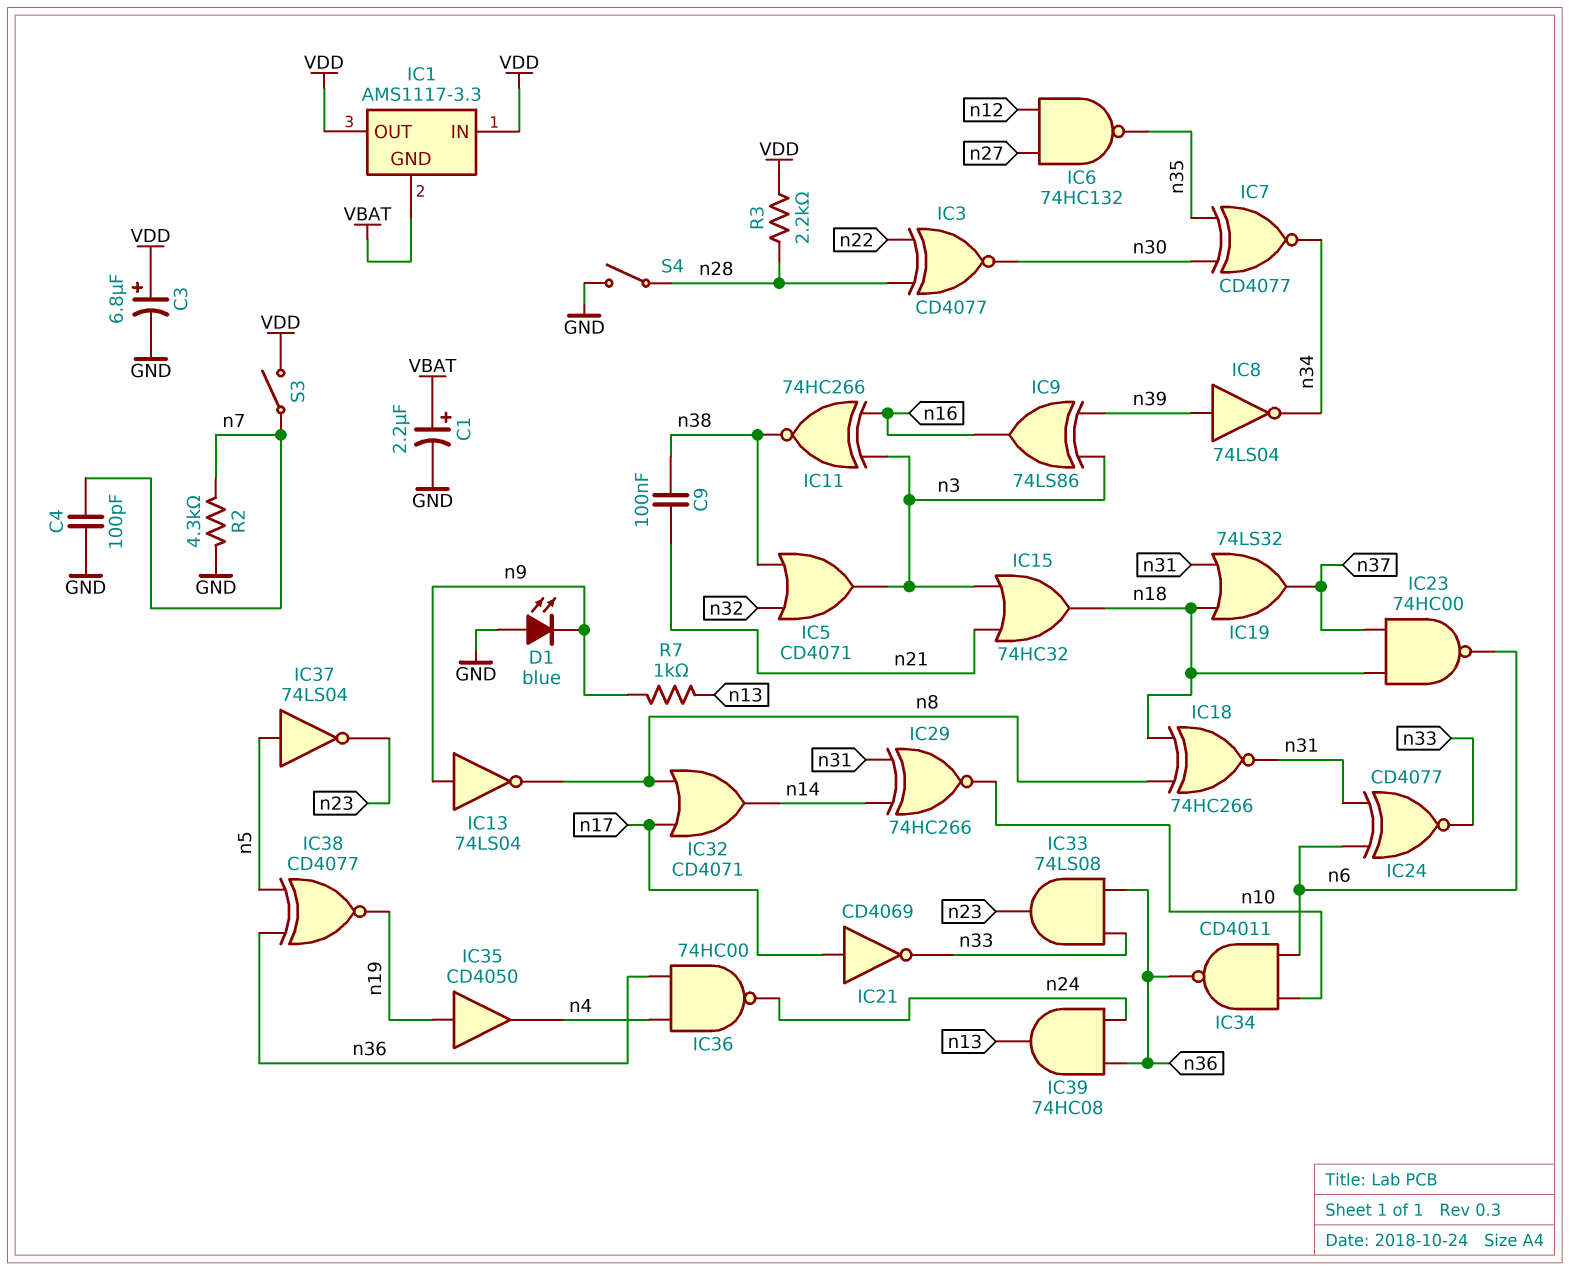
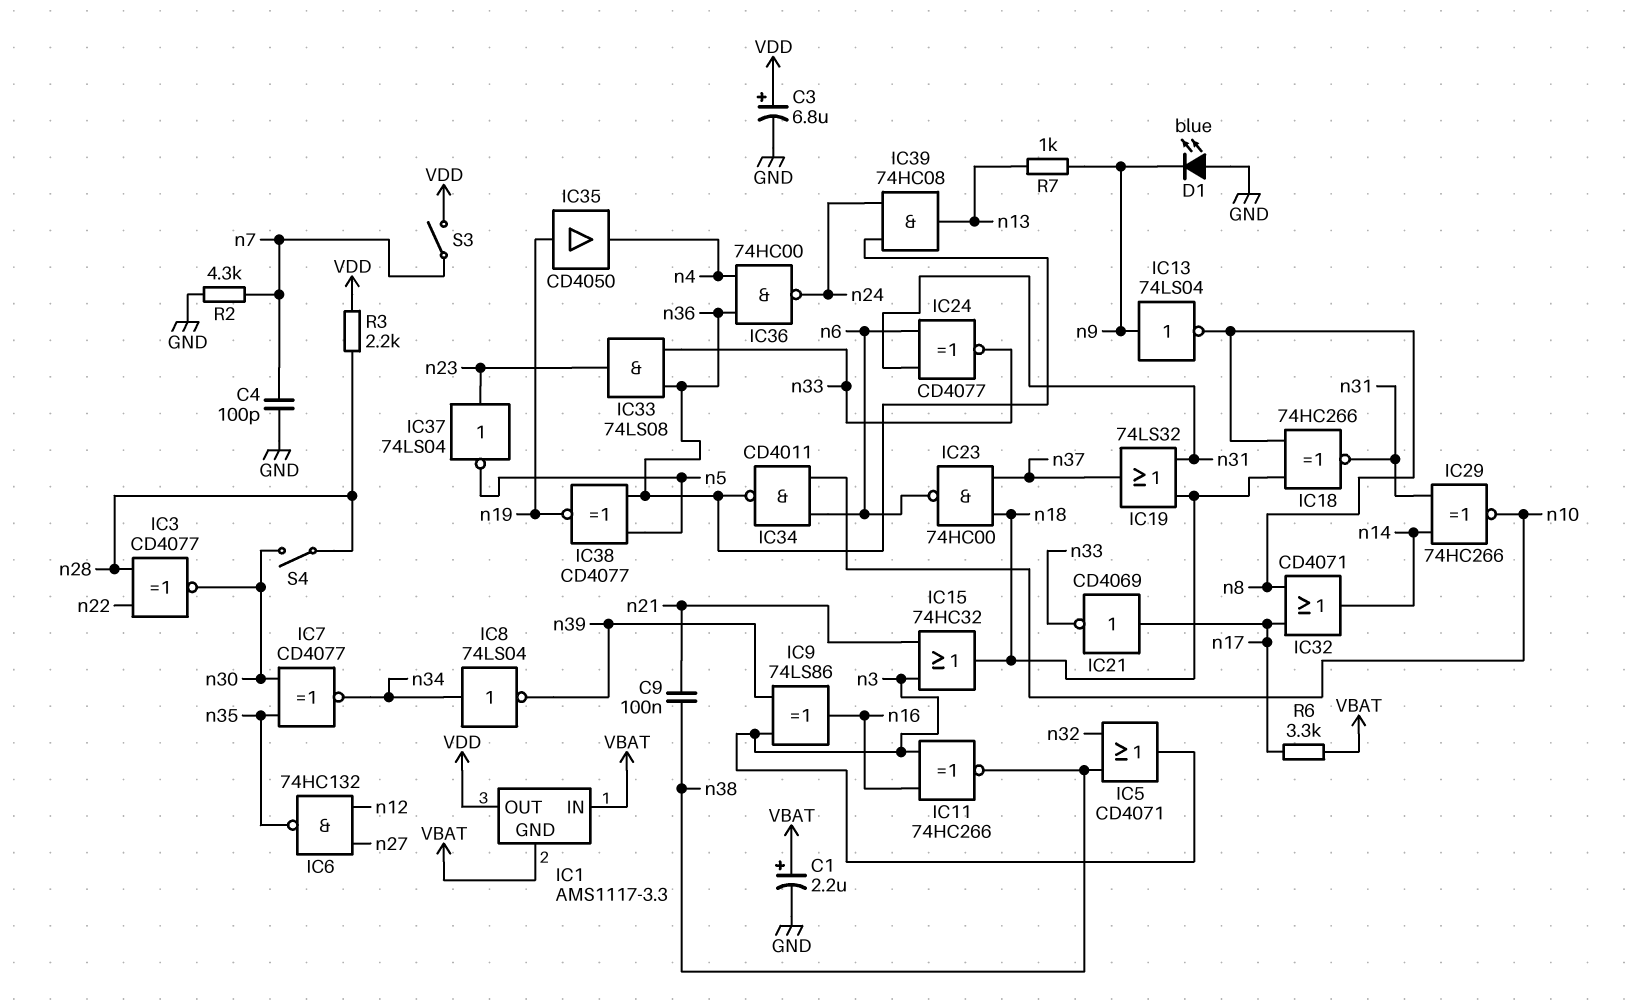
IC1 pin IN: VDD -> VBAT
IC8: NOT 74LS04 (in n39, out n34) -> NOT 74LS04 (in n34, out n39)
IC37: NOT 74LS04 (in n5, out n23) -> NOT 74LS04 (in n23, out n5)
R6: none -> 3.3k (VBAT, n17)
S4: switch (GND, n28) -> switch (n28, n30)

